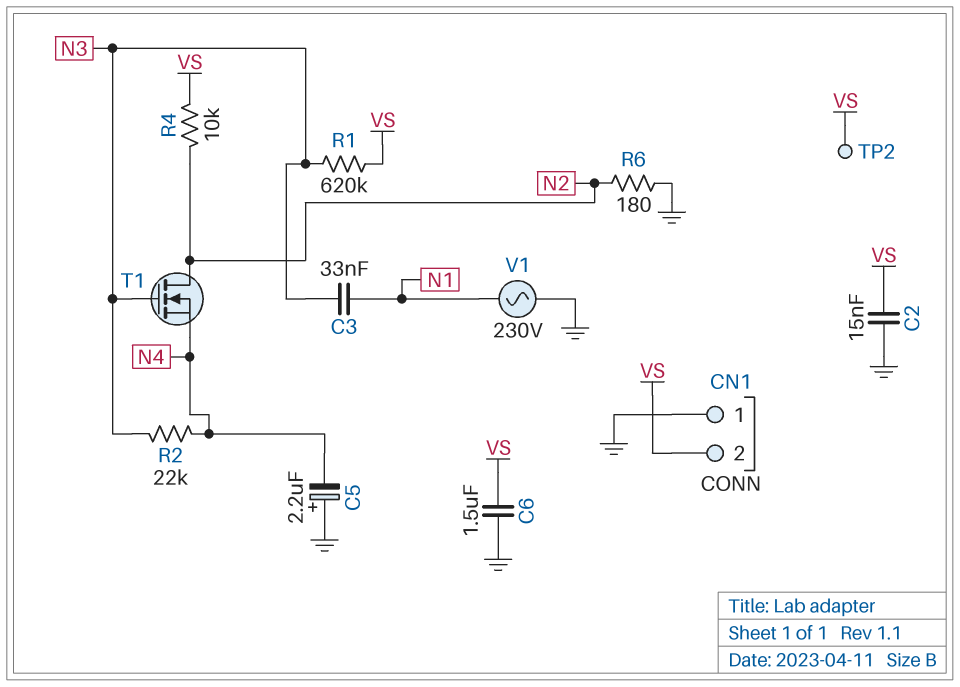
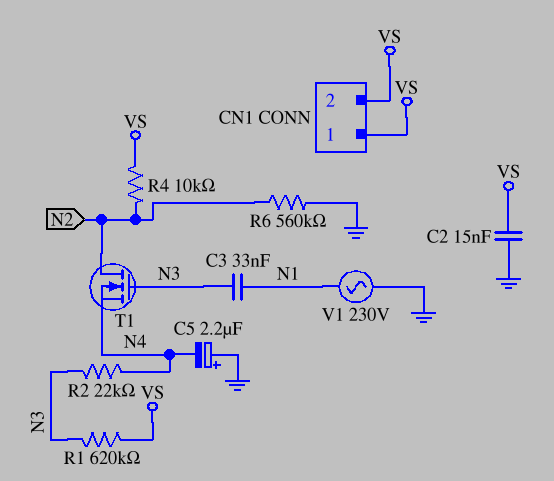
C6: 1.5uF (GND, VS) -> none
CN1 pin 1: GND -> VS
R6: 180 (GND, N2) -> 560k (GND, N2)
TP2: test point (VS) -> none

